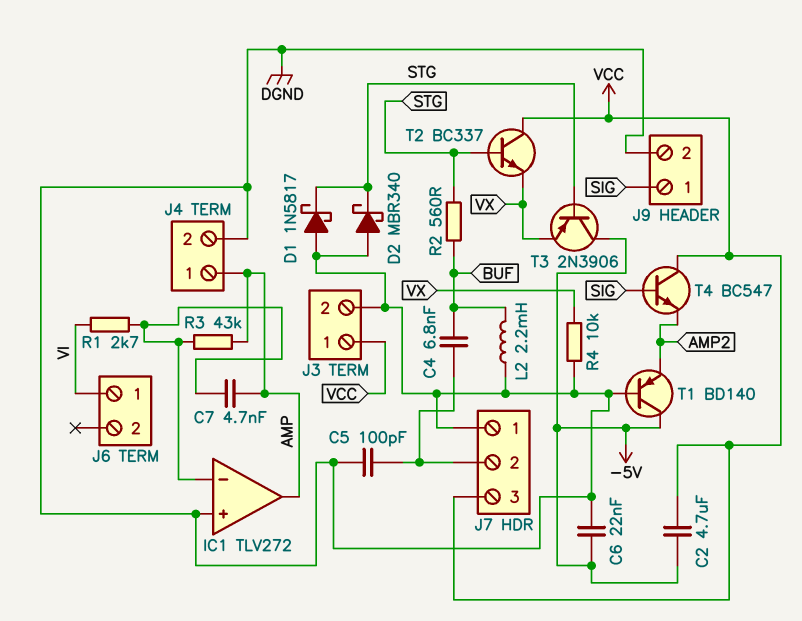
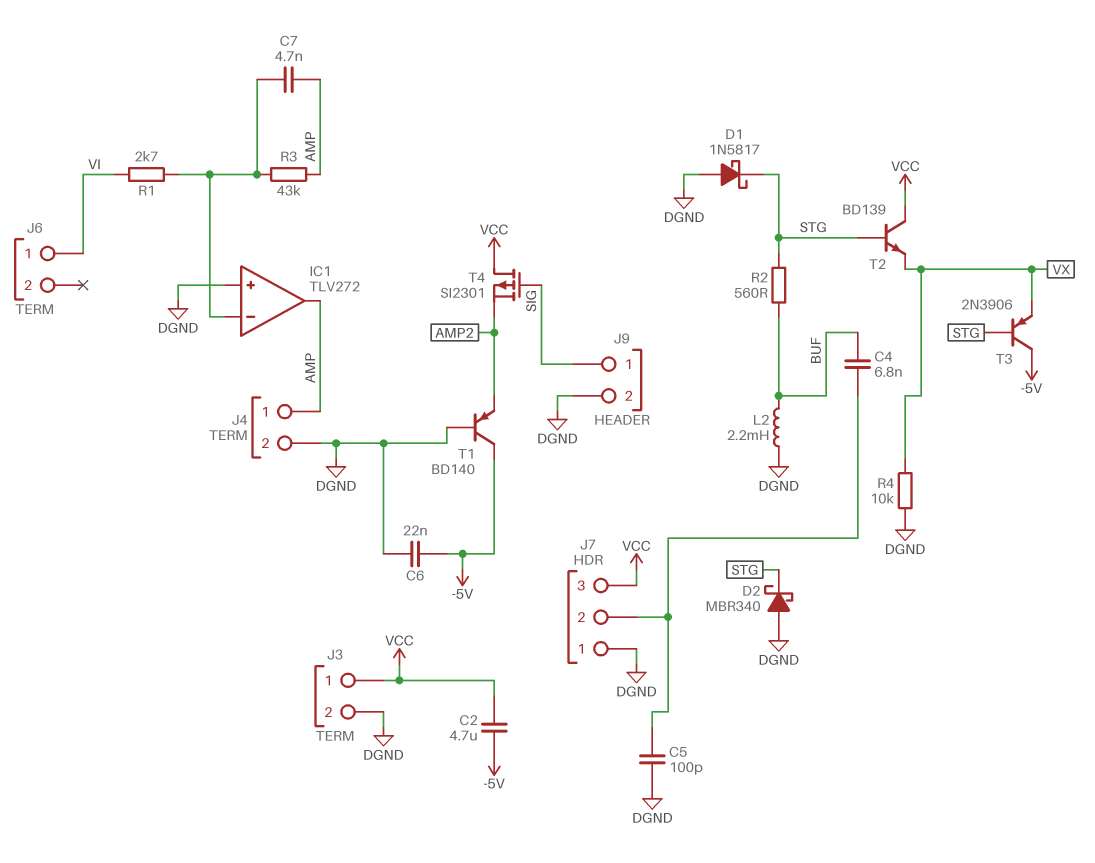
T2: NPN BC337 (B STG, C VCC, E VX) -> NPN BD139 (B STG, C VCC, E VX)
T4: NPN BC547 (B SIG, C VCC, E AMP2) -> PMOS SI2301 (G SIG, D VCC, S AMP2)

